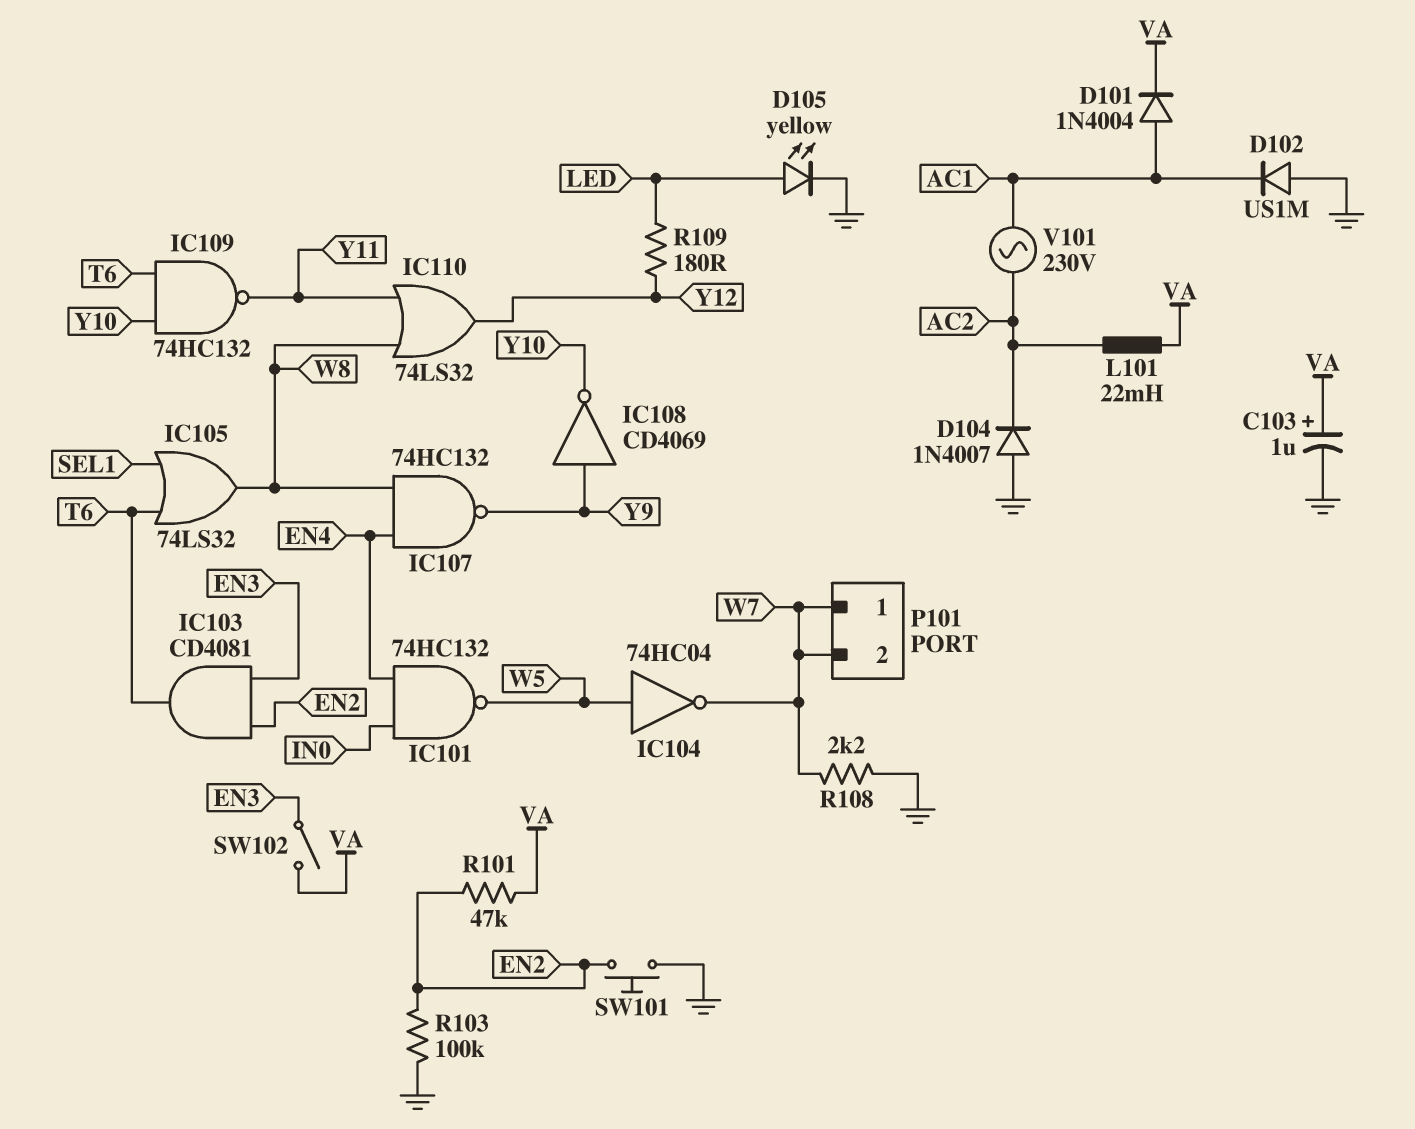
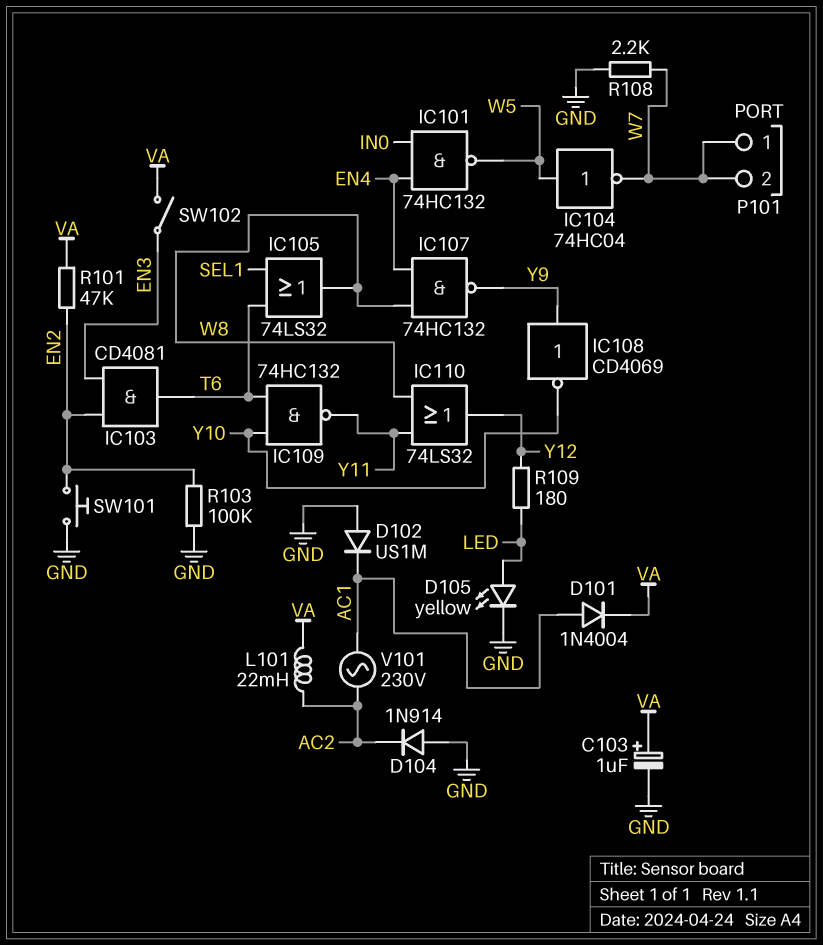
D104: diode 1N4007 (A GND, K AC2) -> diode 1N914 (A GND, K AC2)

